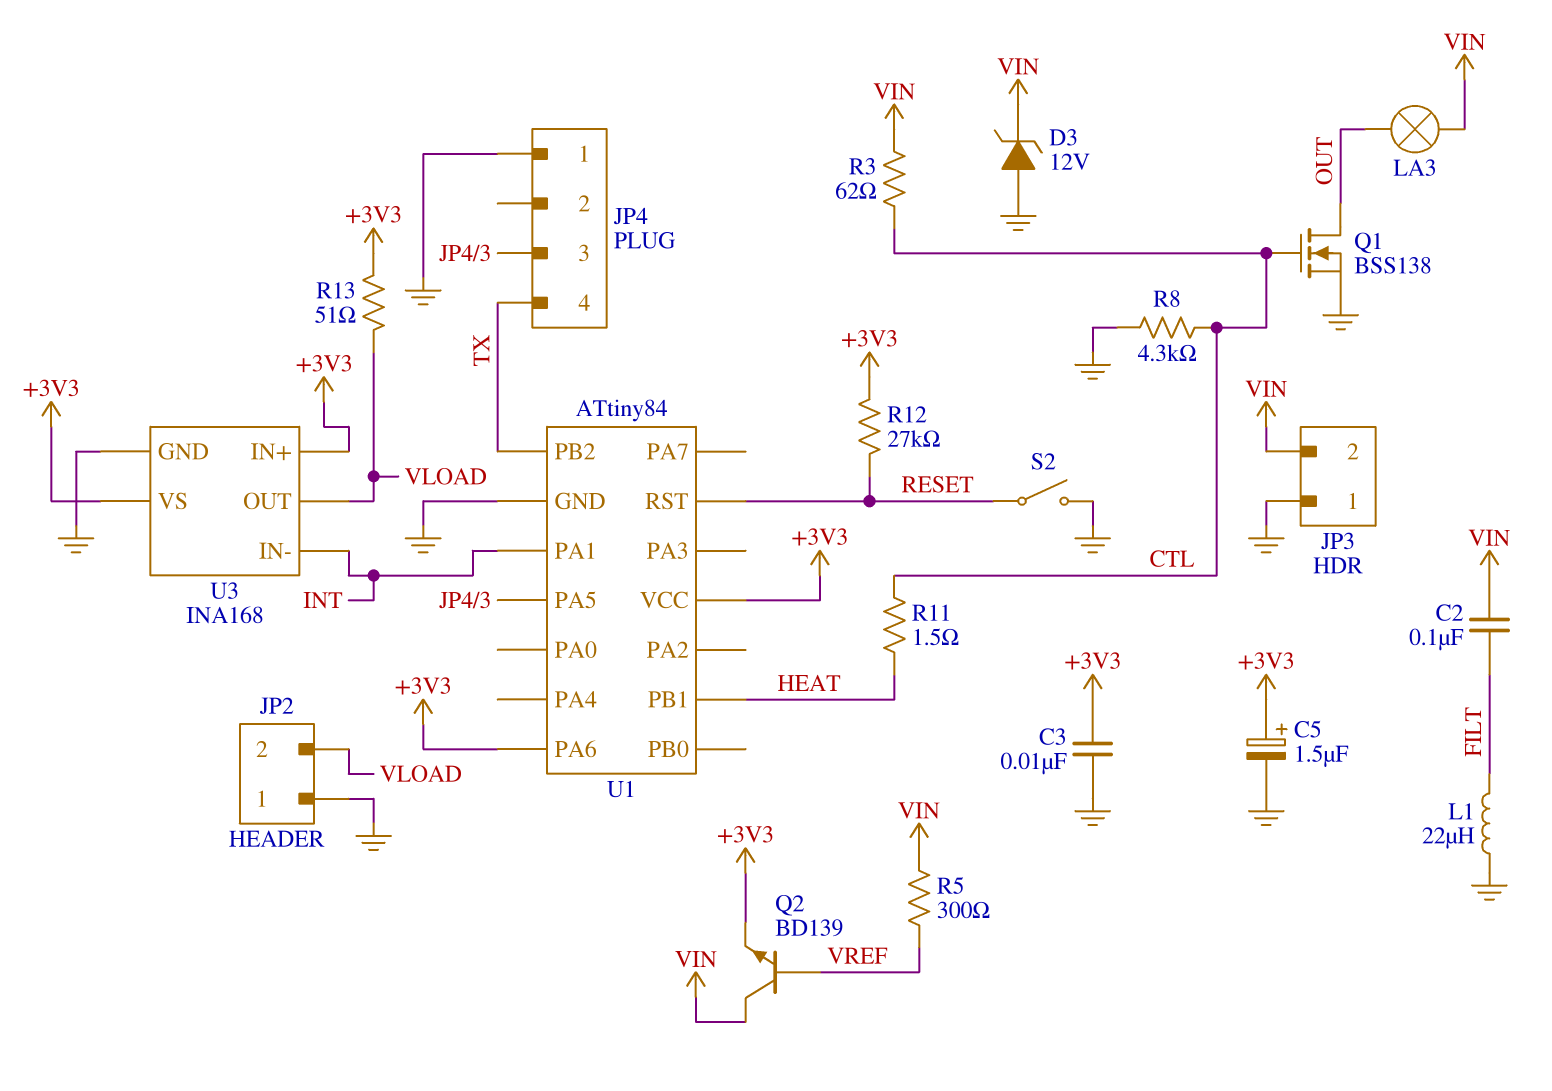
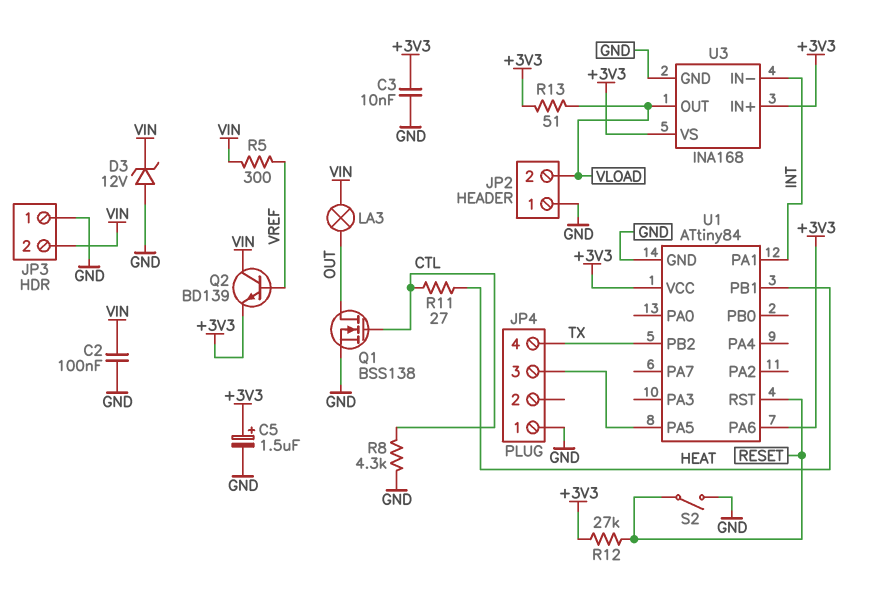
C2: 100nF (FILT, VIN) -> 100nF (GND, VIN)
L1: 22uH (FILT, GND) -> none
R3: 62 (CTL, VIN) -> none
R11: 1.5 (CTL, HEAT) -> 27 (CTL, HEAT)

